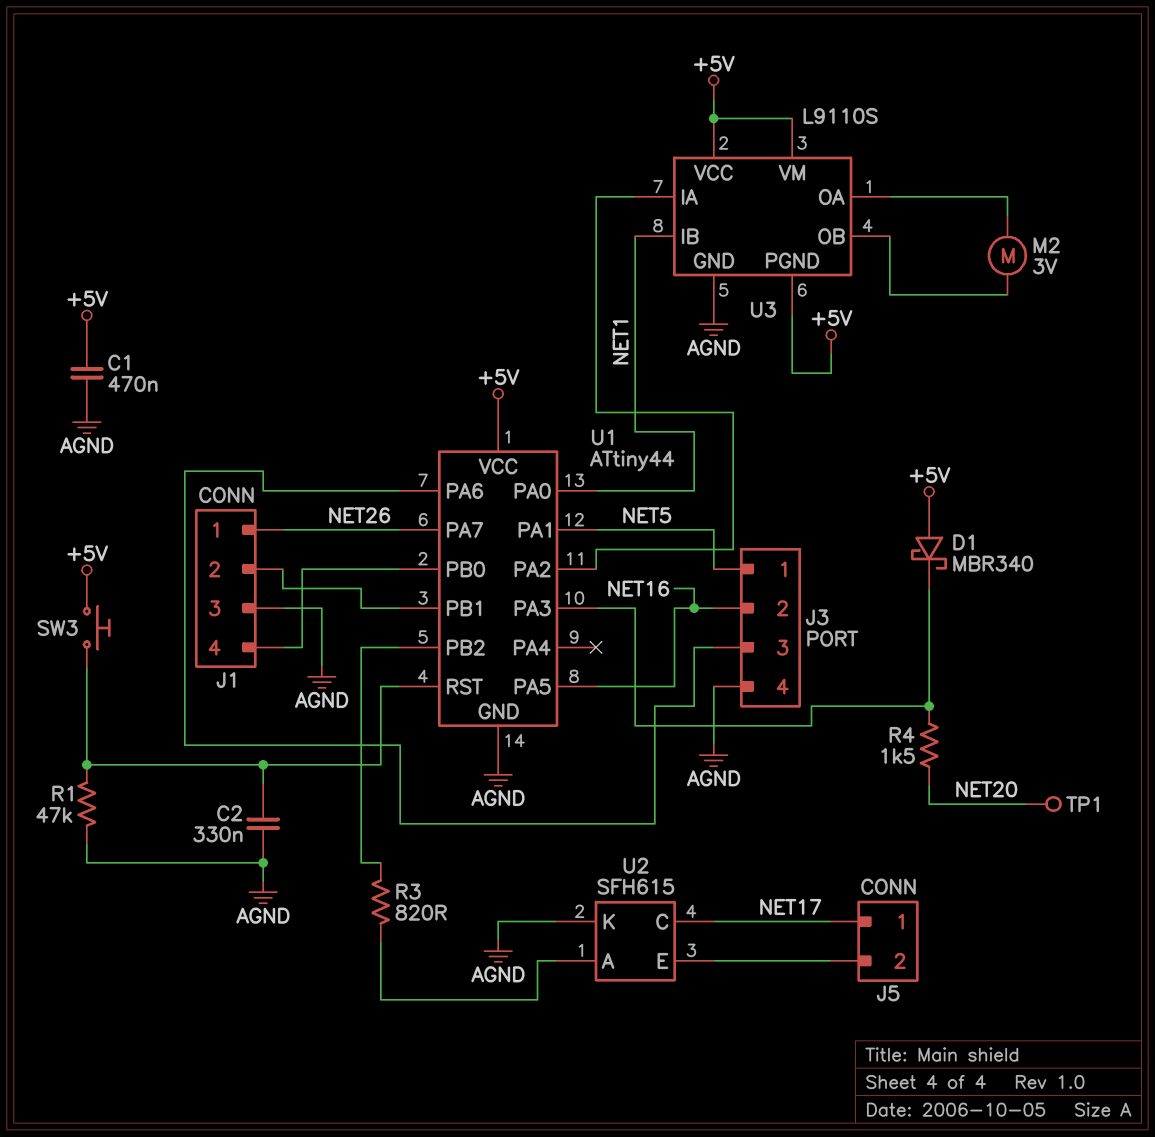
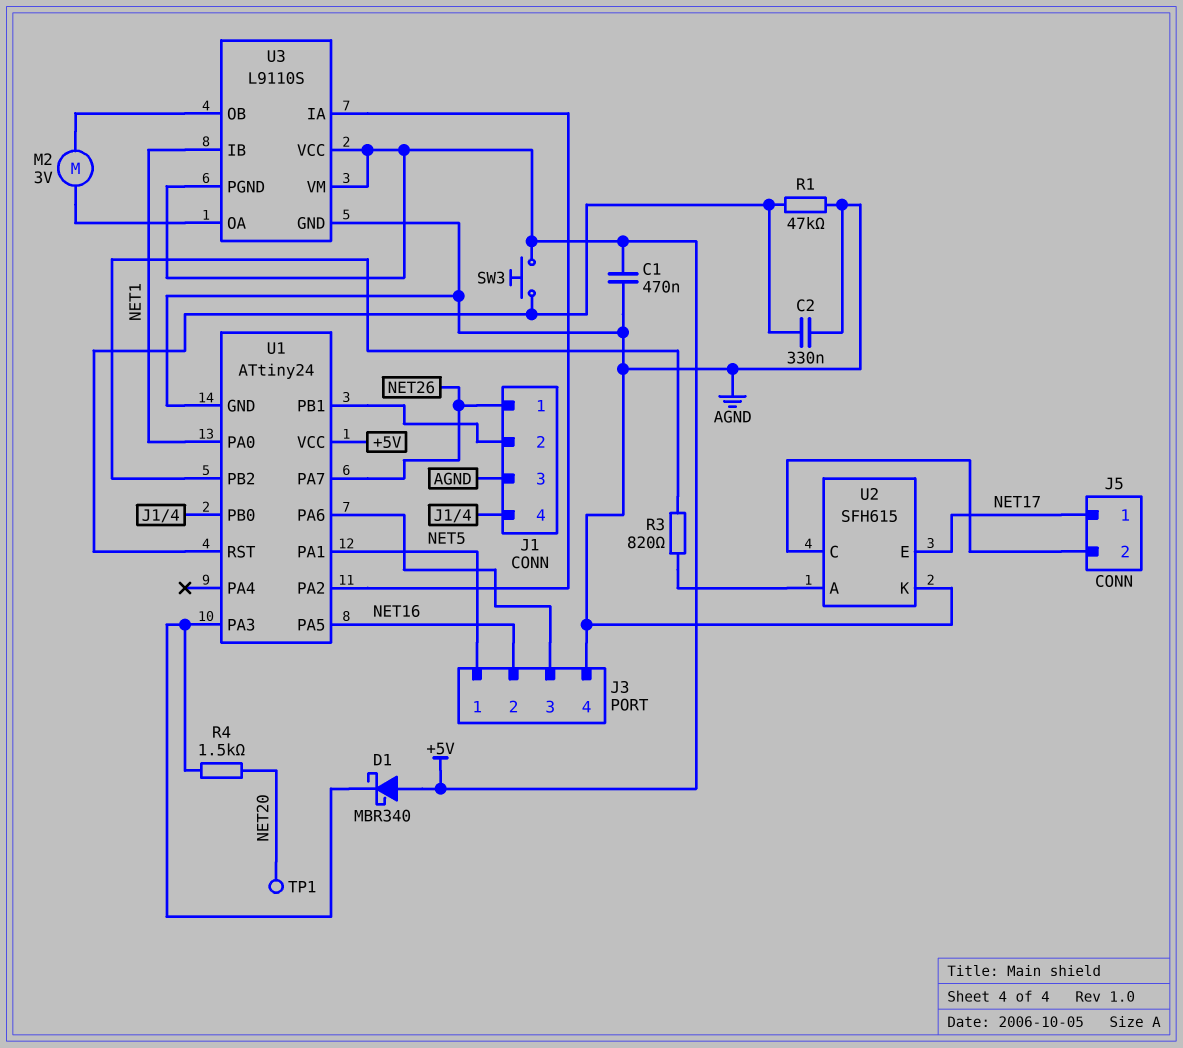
U1: ATtiny44 -> ATtiny24
U2 pin C: NET17 -> J5/2
U2 pin E: J5/2 -> NET17

